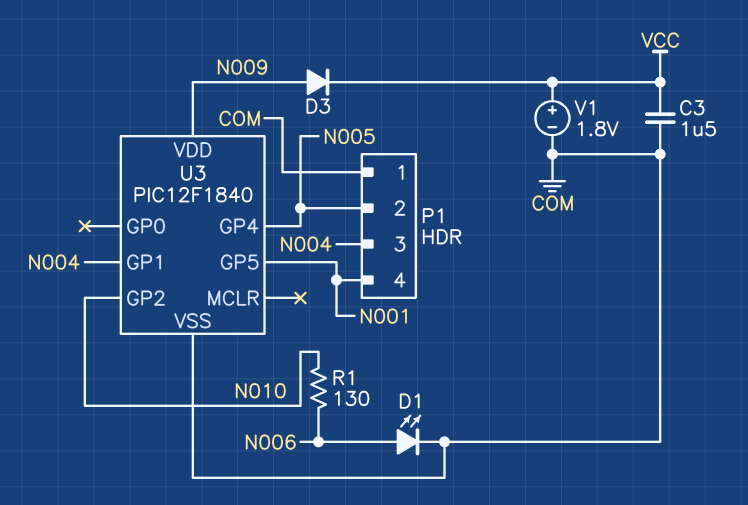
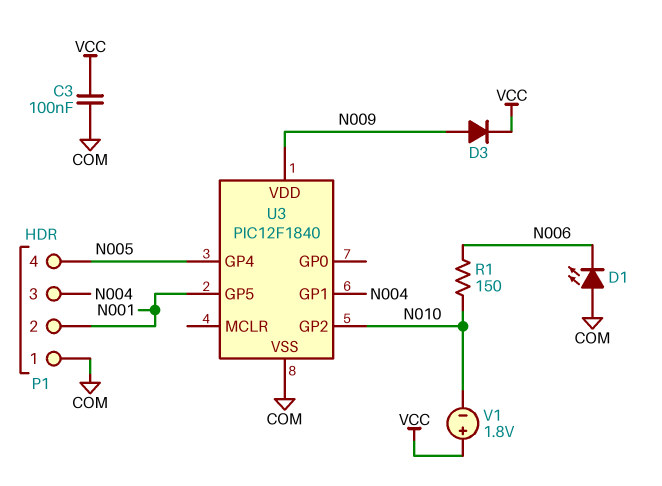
C3: 1.5uF (COM, VCC) -> 100nF (COM, VCC)
D1: LED (A N006, K COM) -> LED (A COM, K N006)
P1 pin 2: N005 -> N001
P1 pin 4: N001 -> N005
R1: 130 (N006, N010) -> 150 (N006, N010)
V1: 1.8V (plus VCC, minus COM) -> 1.8V (plus VCC, minus N010)

